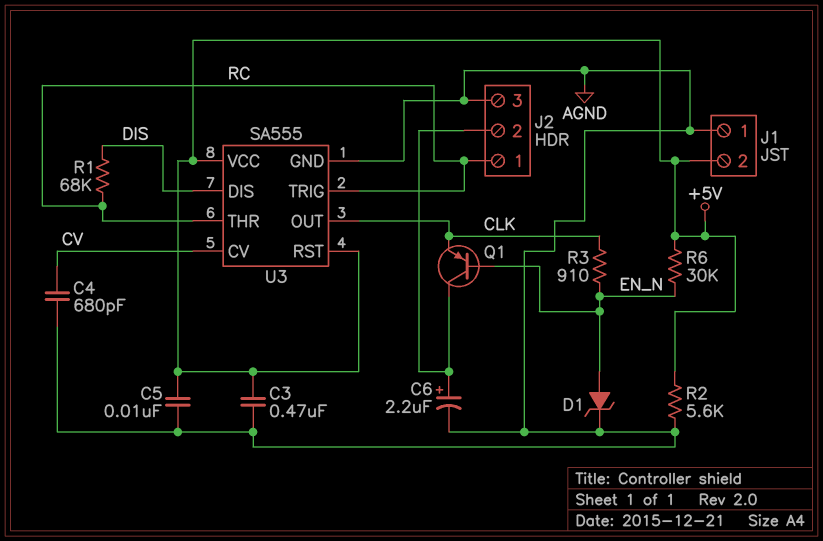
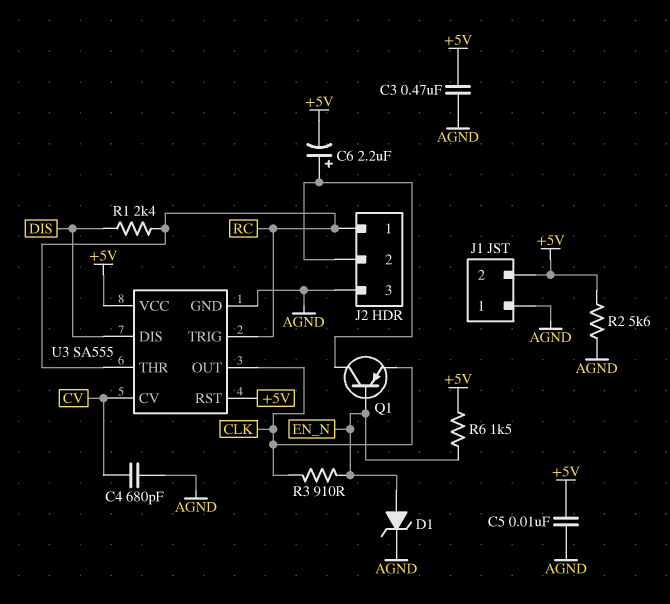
C6: 2.2uF (plus J2/2, minus AGND) -> 2.2uF (plus J2/2, minus +5V)
R1: 68k (DIS, RC) -> 2.4k (DIS, RC)
R6: 30k (+5V, EN_N) -> 1.5k (+5V, EN_N)

